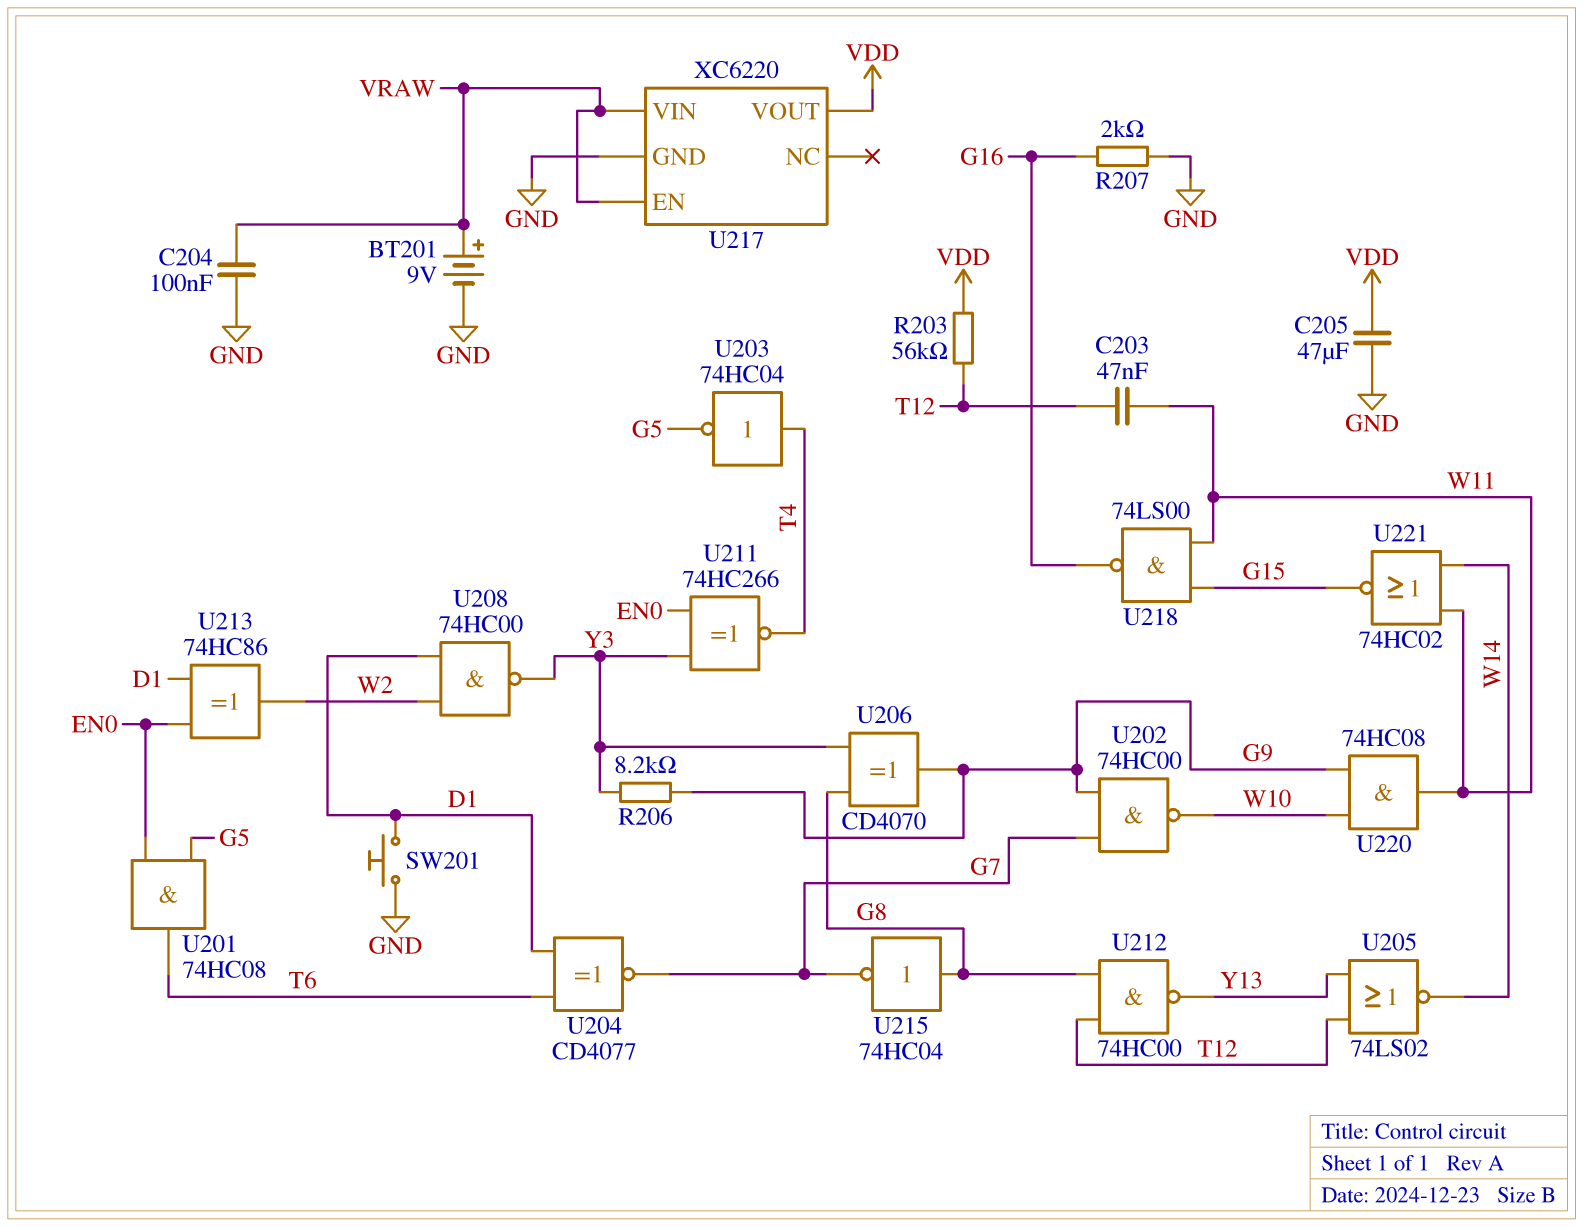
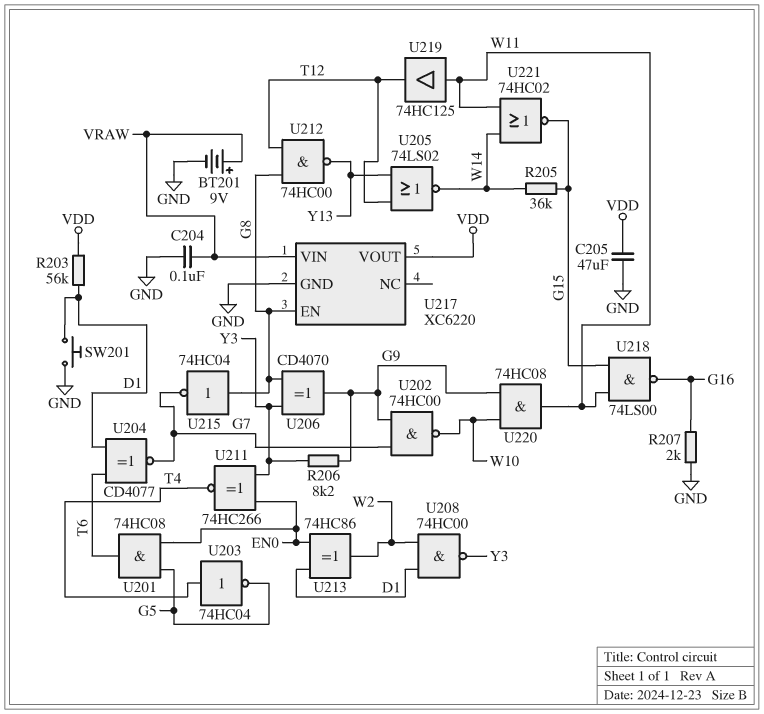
C203: 47nF (T12, W11) -> none
R203: 56k (T12, VDD) -> 56k (D1, VDD)
R205: none -> 36k (G15, W14)
U217 pin EN: VRAW -> G8
U219: none -> buffer 74HC125 (in W11, out T12)

